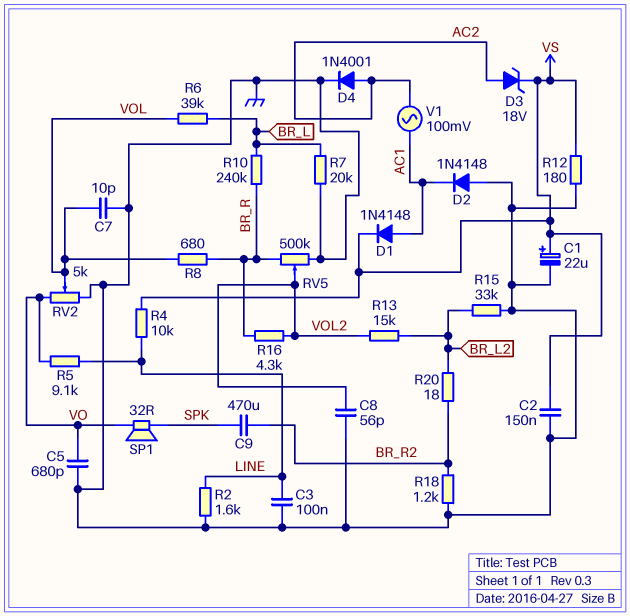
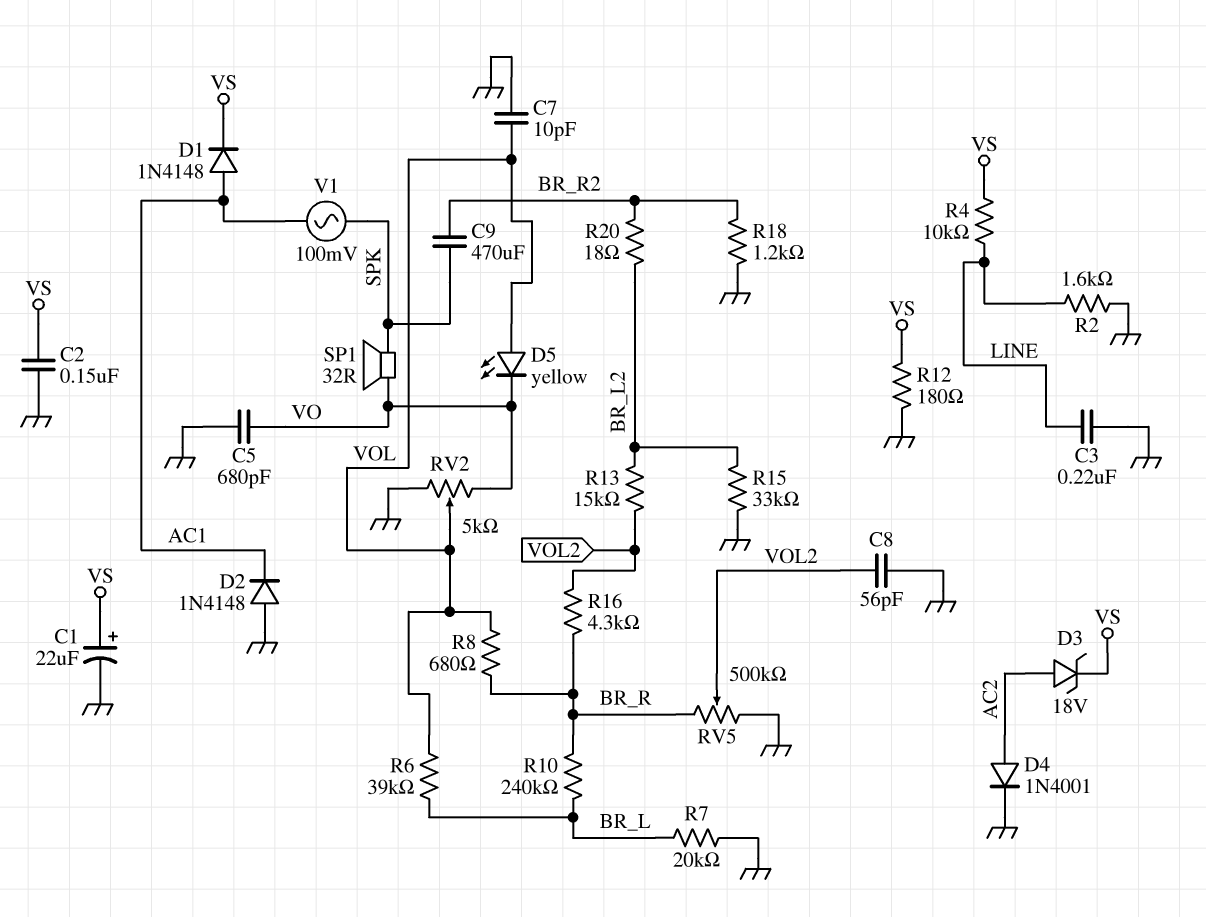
C3: 100nF (GND, LINE) -> 220nF (GND, LINE)
D5: none -> LED yellow (A VOL, K VO)
R5: 9.1k (LINE, VO) -> none
V1: AC 100mV (AC1, AC2) -> AC 100mV (AC1, SPK)

